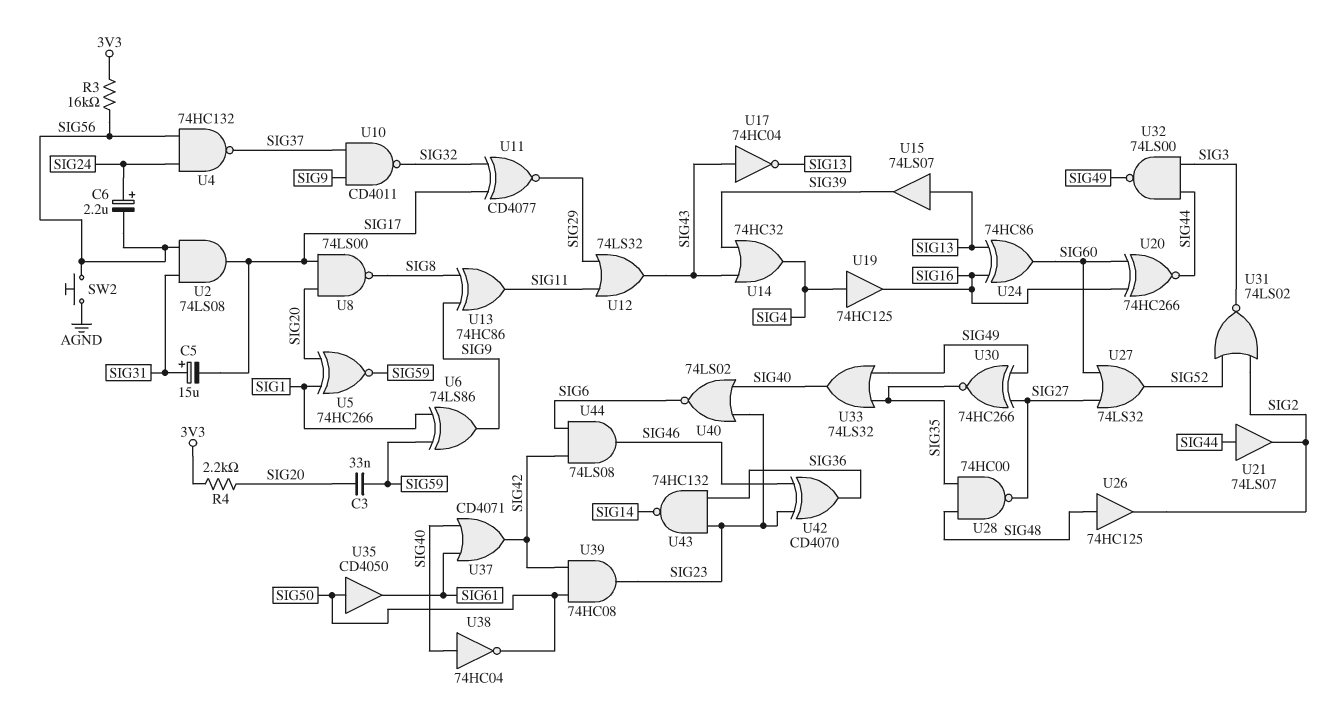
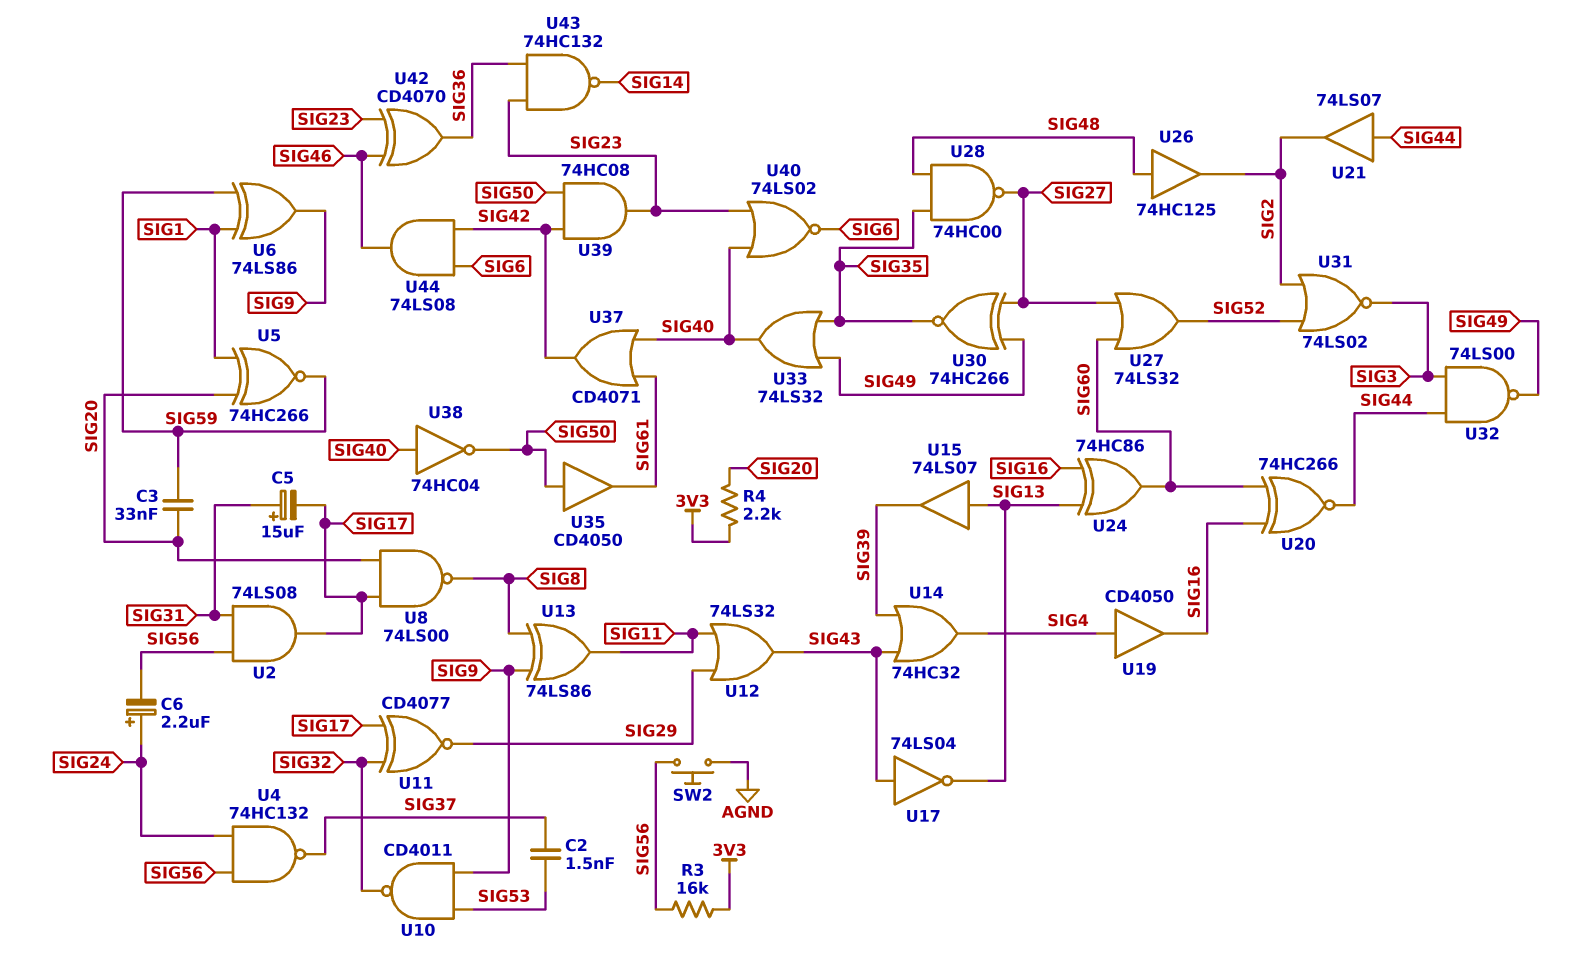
C2: none -> 1.5nF (SIG37, SIG53)
U10: NAND CD4011 (in SIG9, in SIG37, out SIG32) -> NAND CD4011 (in SIG9, in SIG53, out SIG32)
U13: XOR 74HC86 (in SIG8, in SIG9, out SIG11) -> XOR 74LS86 (in SIG8, in SIG9, out SIG11)
U17: NOT 74HC04 (in SIG43, out SIG13) -> NOT 74LS04 (in SIG43, out SIG13)
U19: buffer 74HC125 (in SIG4, out SIG16) -> buffer CD4050 (in SIG4, out SIG16)

